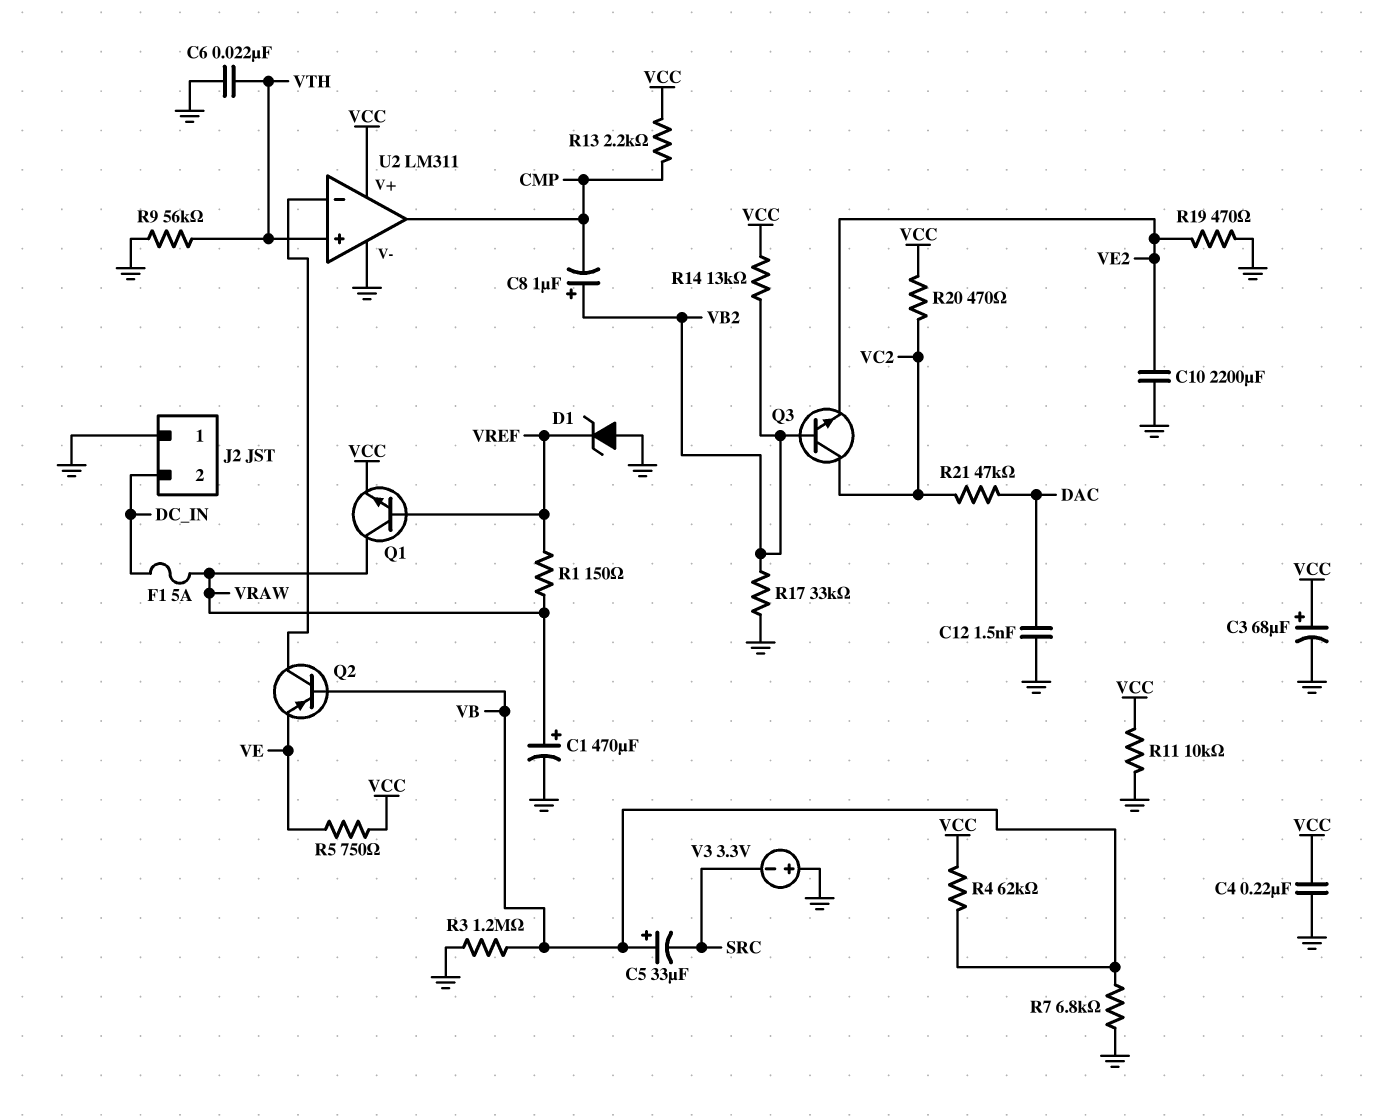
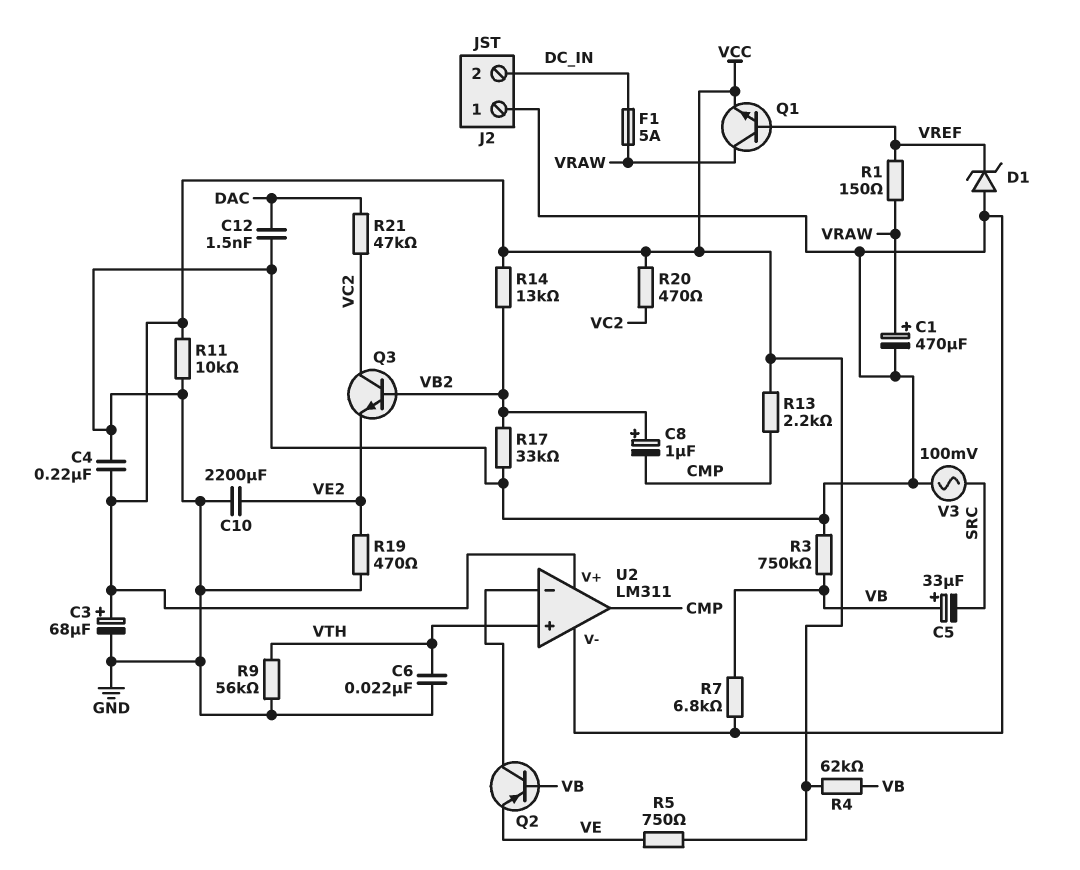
R3: 1.2M (GND, VB) -> 750k (GND, VB)
V3: 3.3V (plus GND, minus SRC) -> AC 100mV (GND, SRC)

